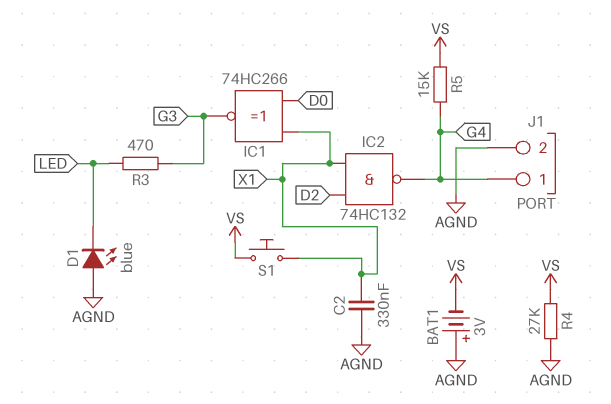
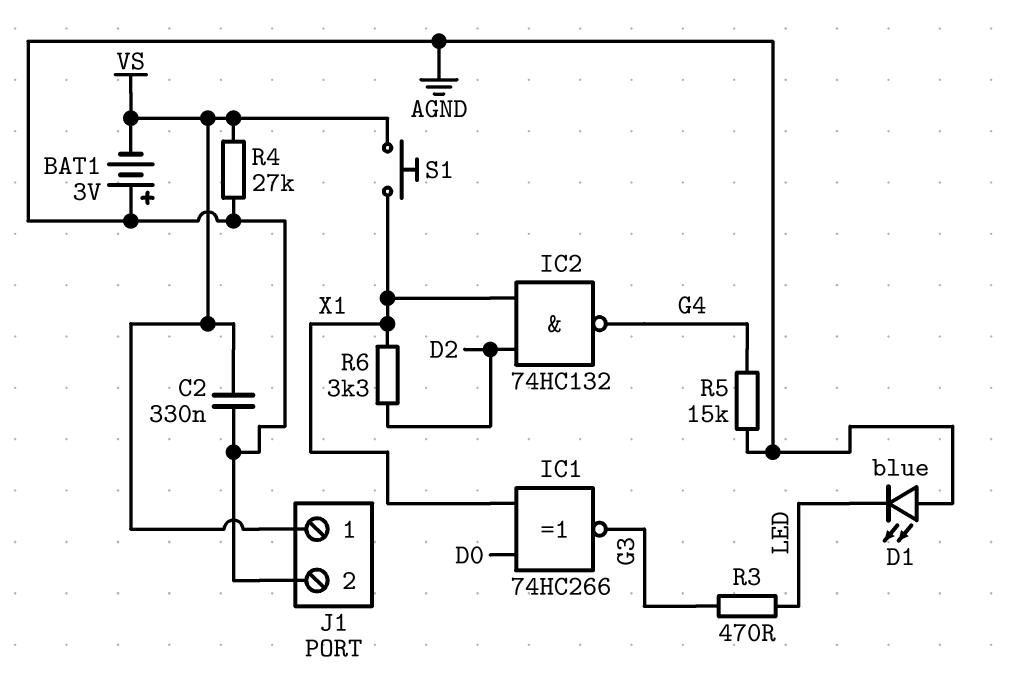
C2: 330nF (AGND, X1) -> 330nF (AGND, VS)
J1 pin 1: G4 -> VS
R5: 15k (G4, VS) -> 15k (AGND, G4)
R6: none -> 3.3k (D2, X1)

